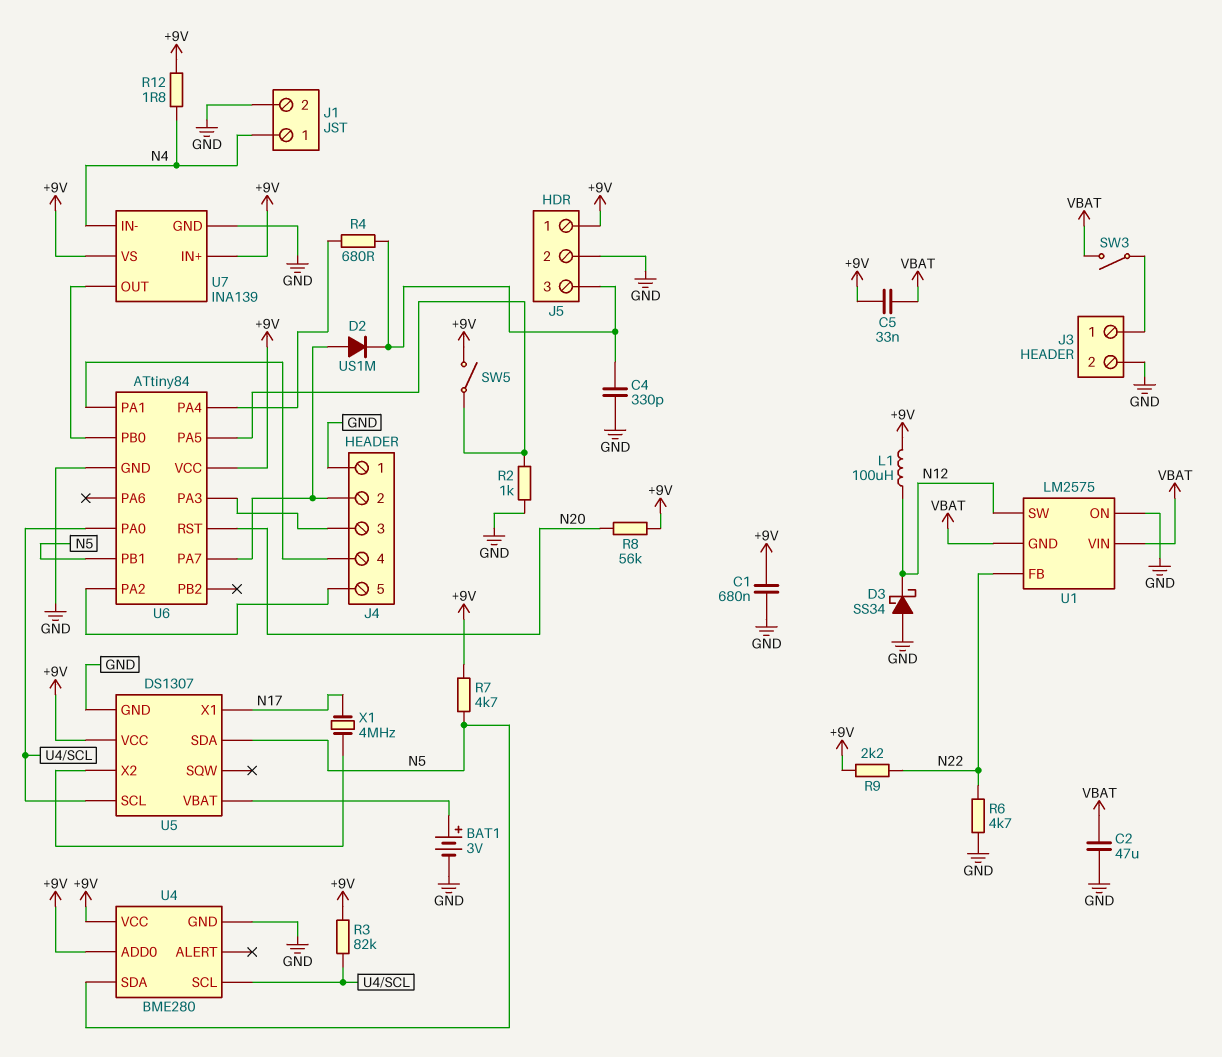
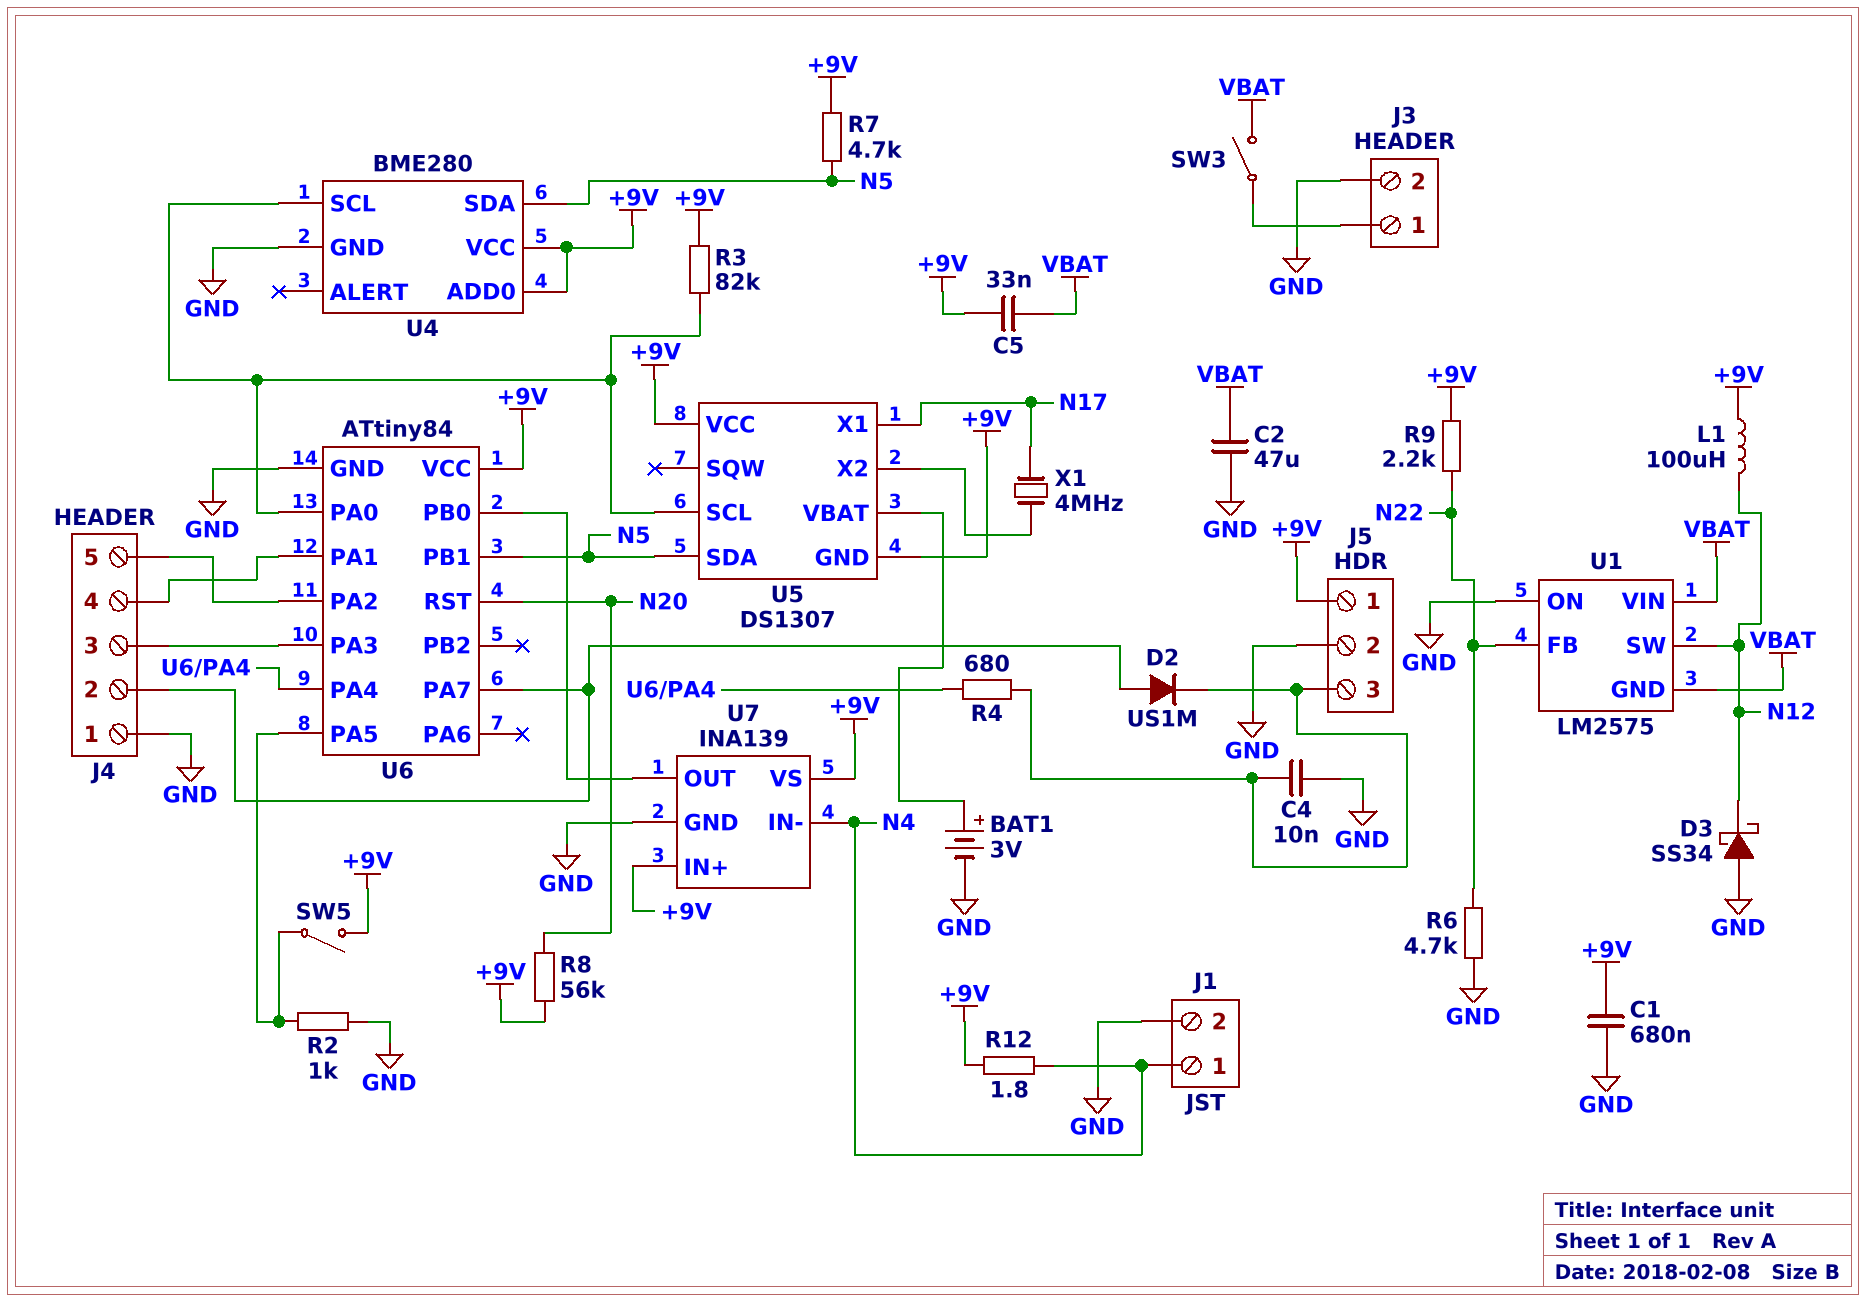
C4: 330pF (GND, J5/3) -> 10nF (GND, J5/3)
U5 pin GND: GND -> +9V

